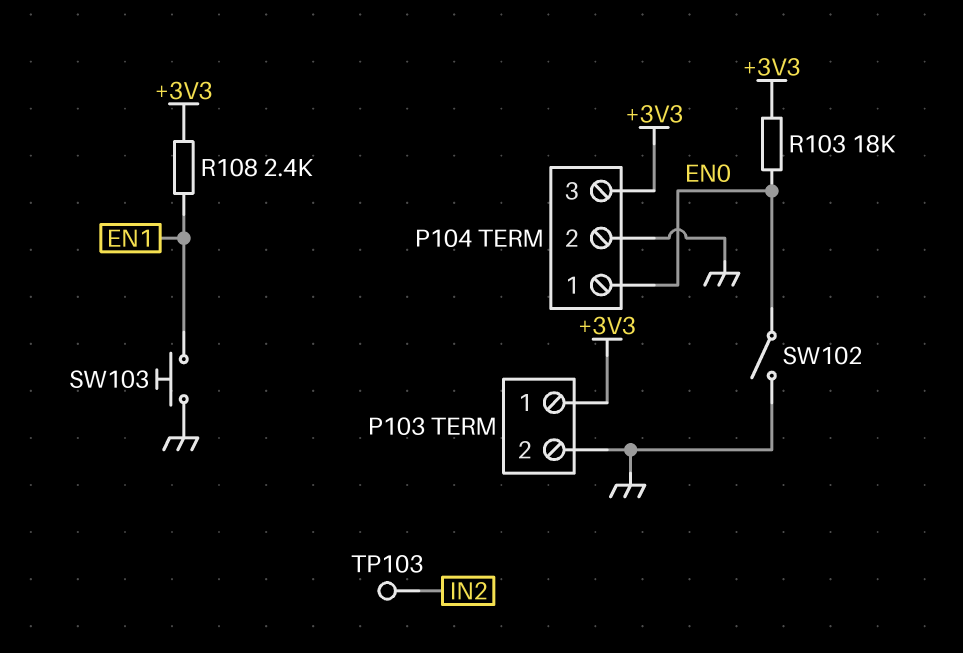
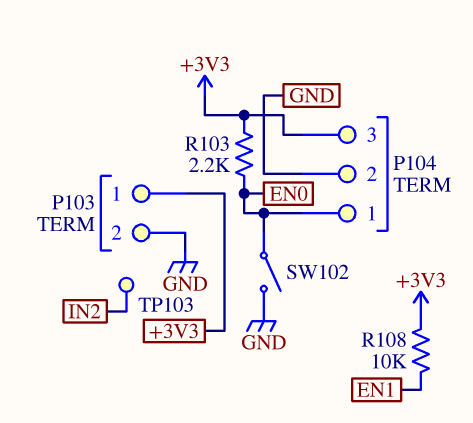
R103: 18k (+3V3, EN0) -> 2.2k (+3V3, EN0)
R108: 2.4k (+3V3, EN1) -> 10k (+3V3, EN1)
SW103: button (EN1, GND) -> none

